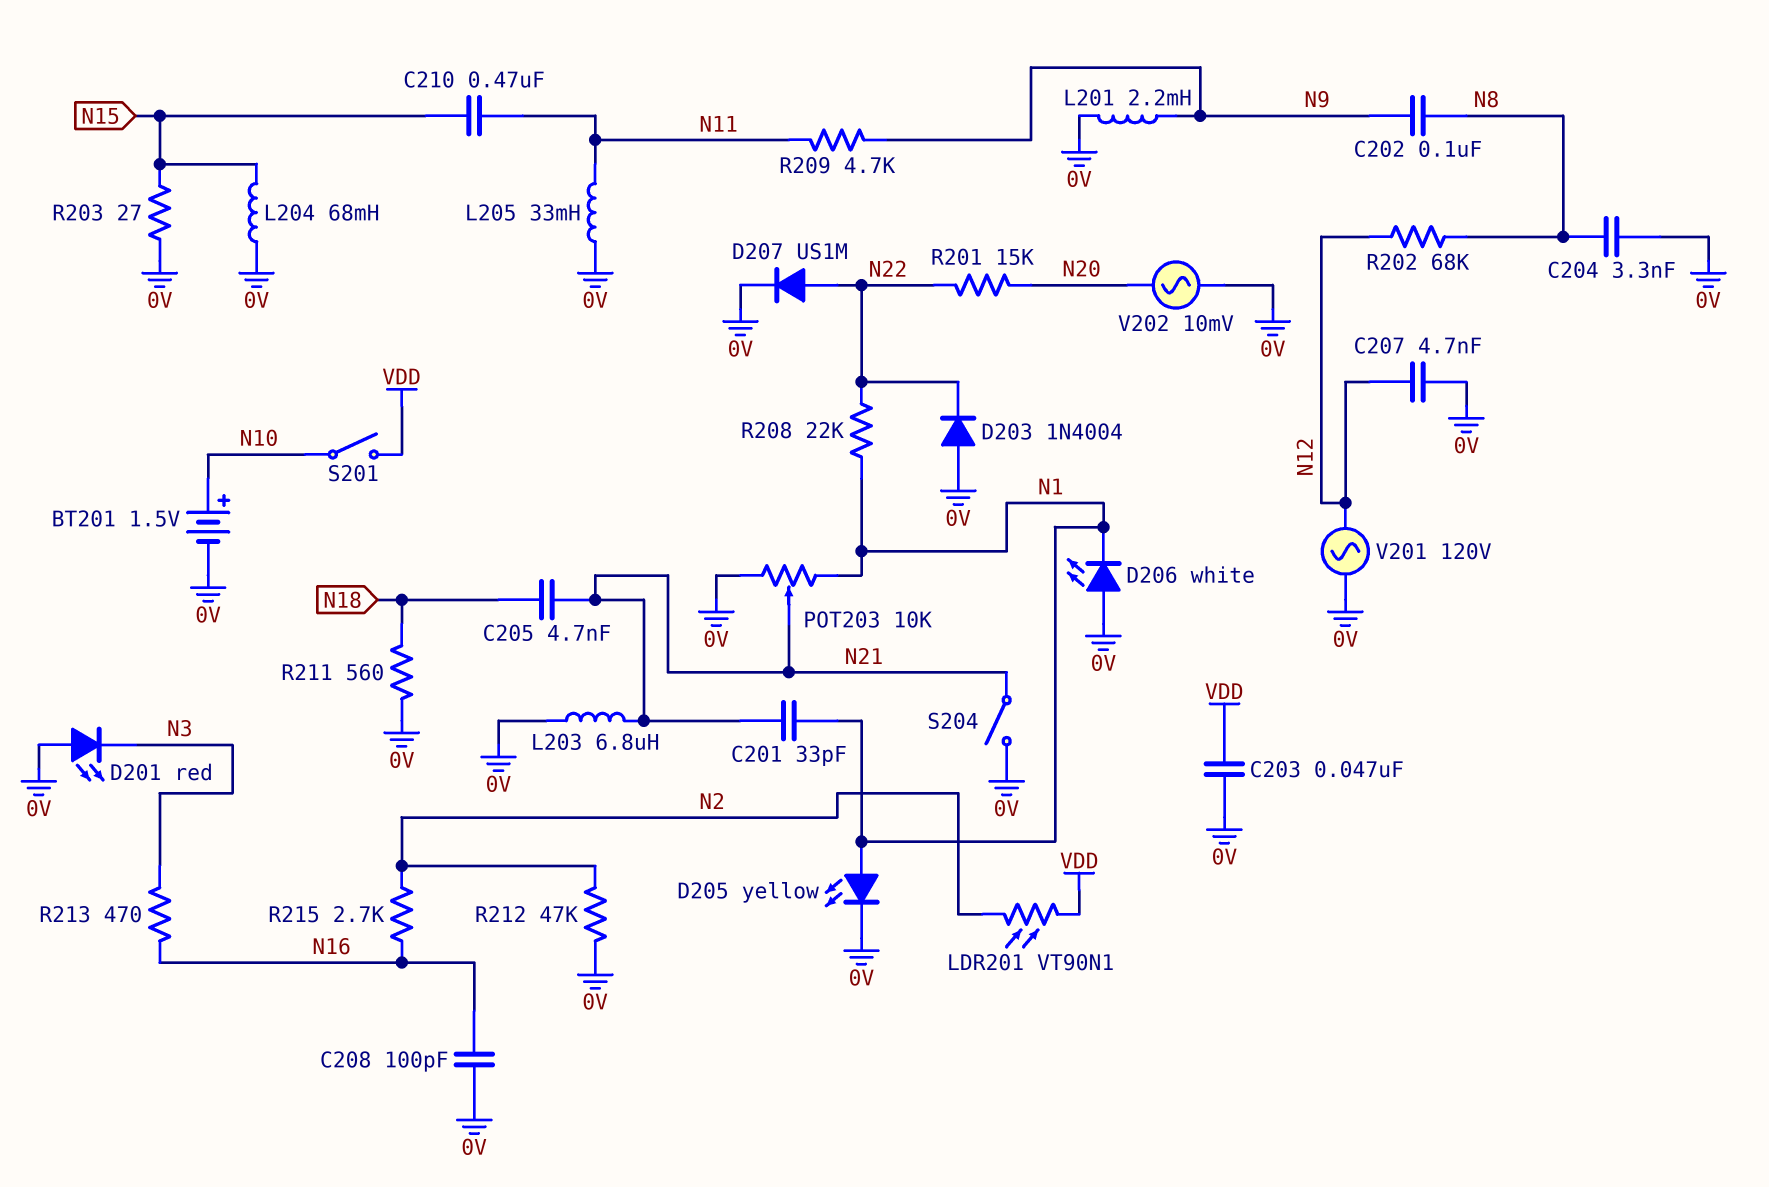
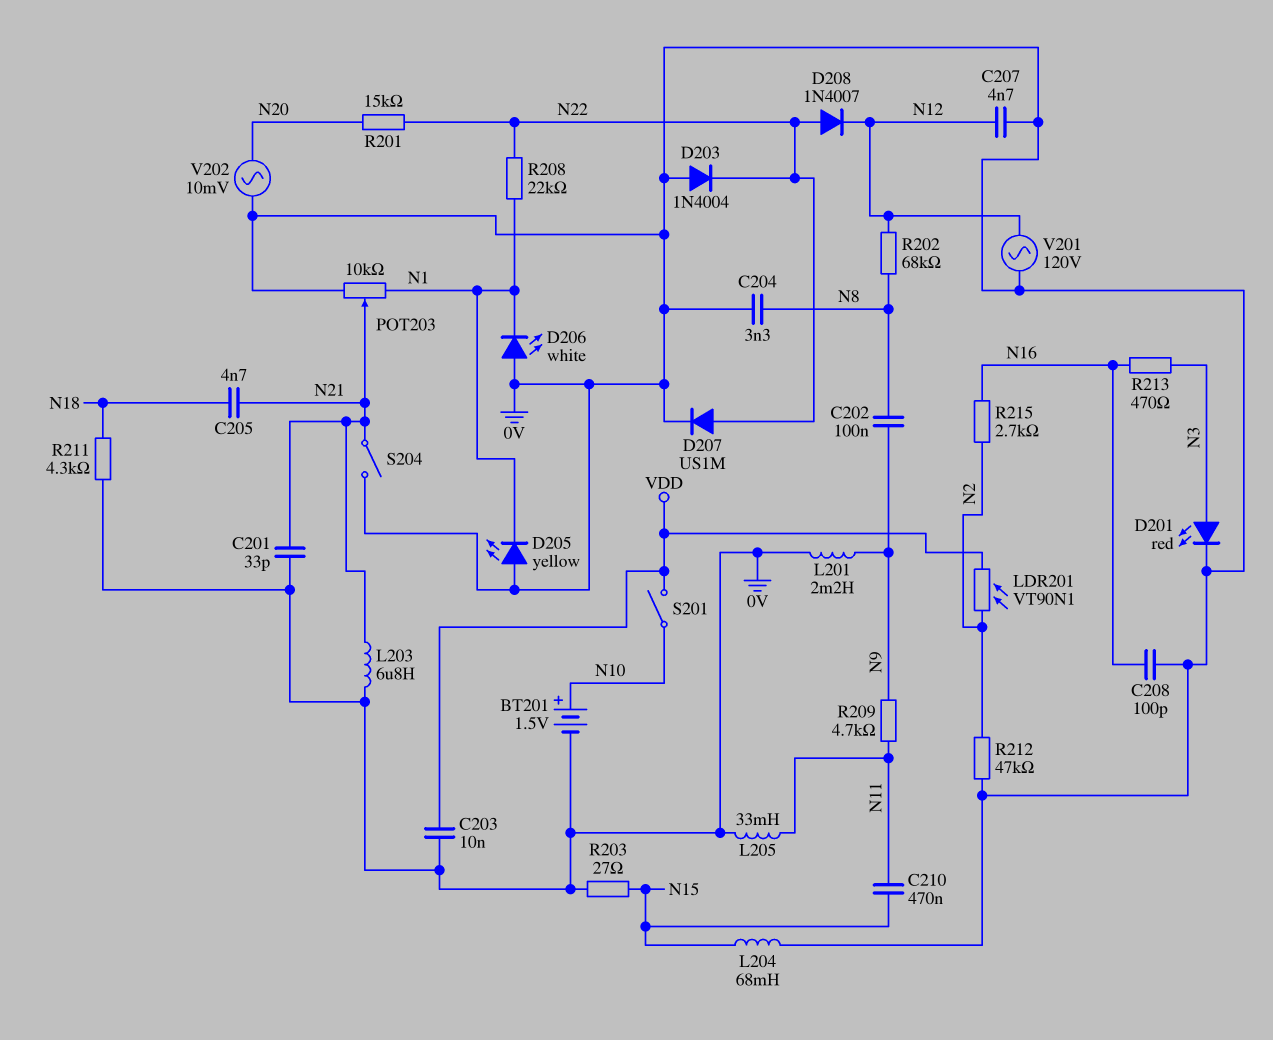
C201: 33pF (N1, N21) -> 33pF (0V, N21)
C203: 47nF (0V, VDD) -> 10nF (0V, VDD)
D201: LED red (A 0V, K N3) -> LED red (A N3, K 0V)
D205: LED yellow (A N1, K 0V) -> LED yellow (A 0V, K N1)
D208: none -> diode 1N4007 (A N22, K N12)
R211: 560 (0V, N18) -> 4.3k (0V, N18)

